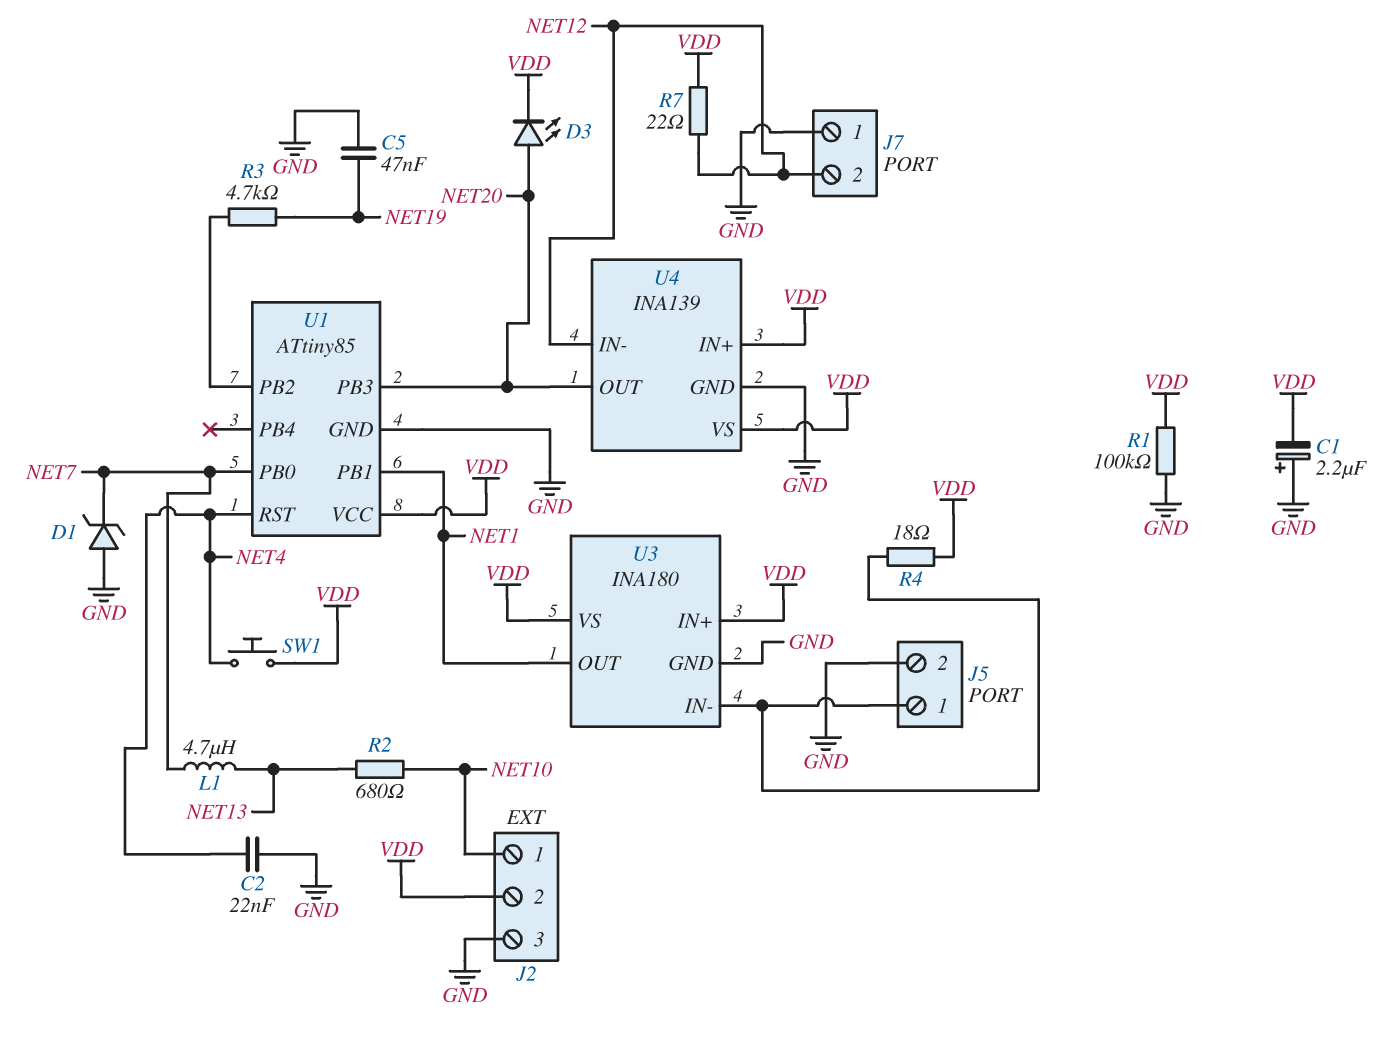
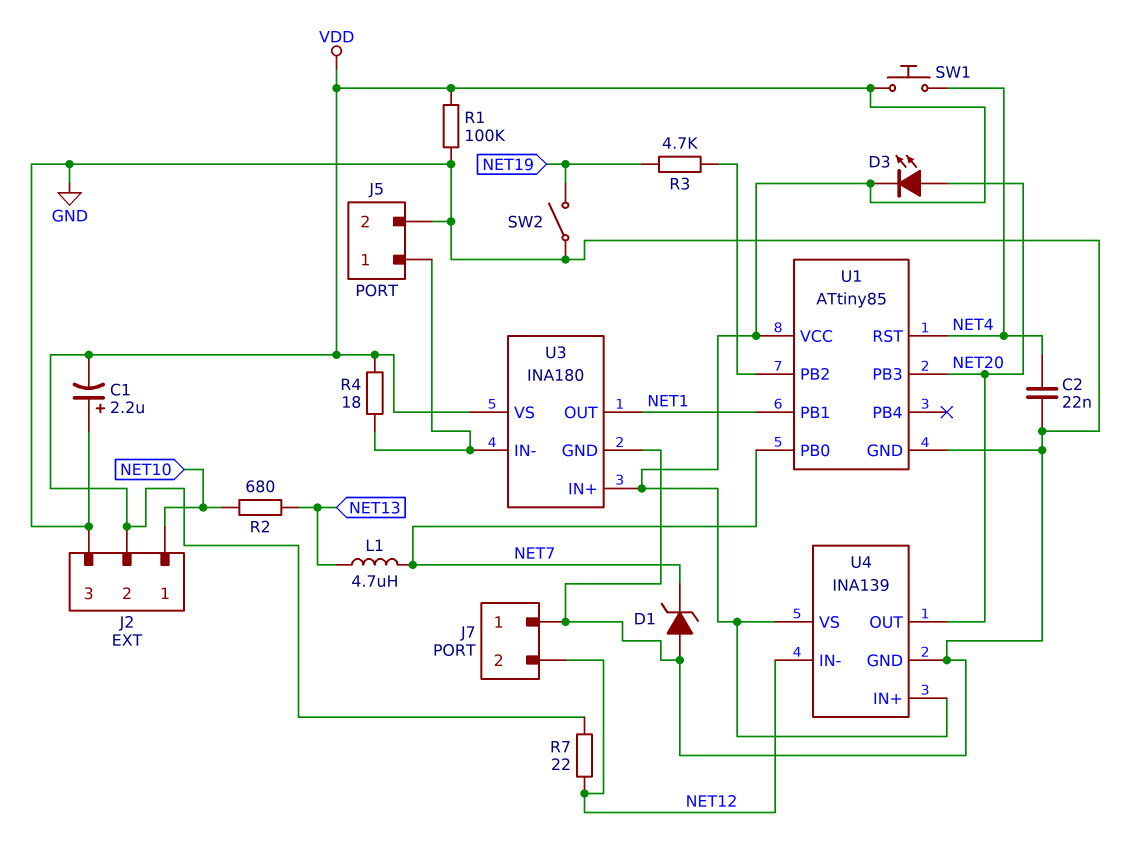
C5: 47nF (GND, NET19) -> none
SW2: none -> switch (GND, NET19)

